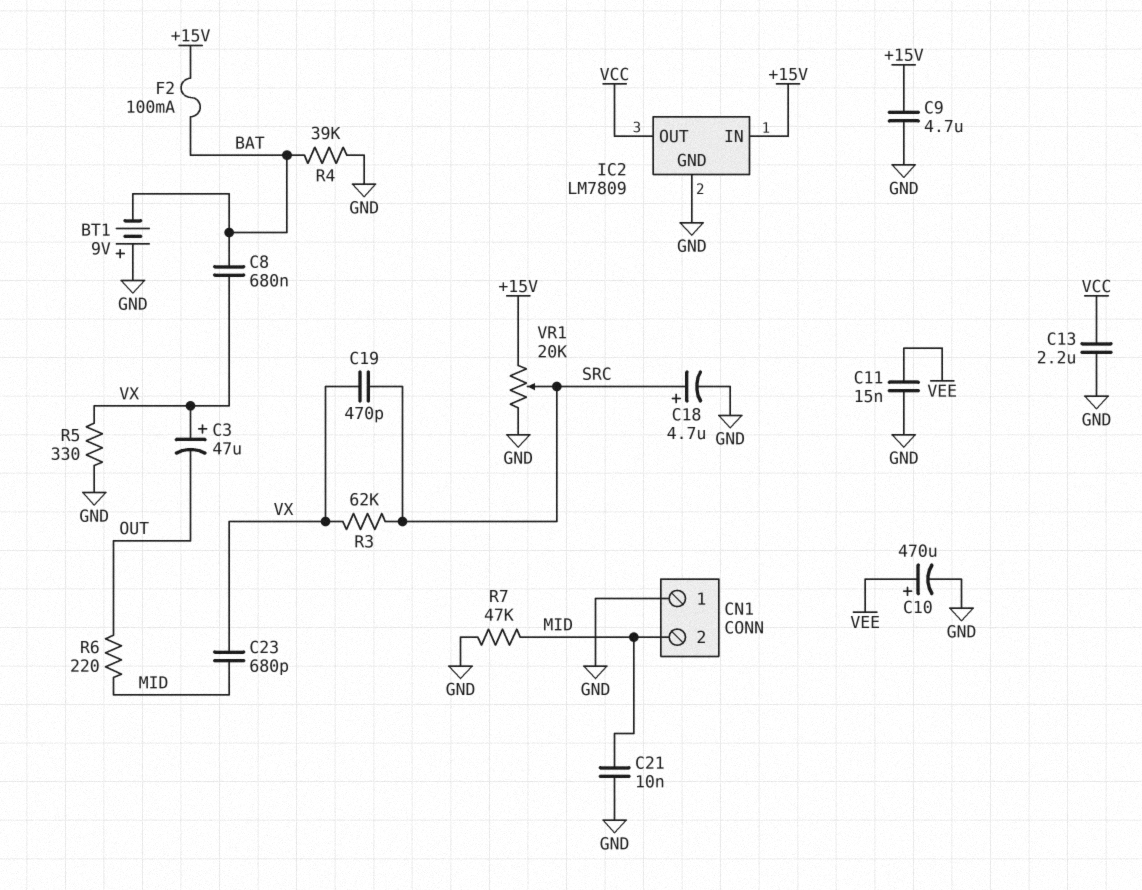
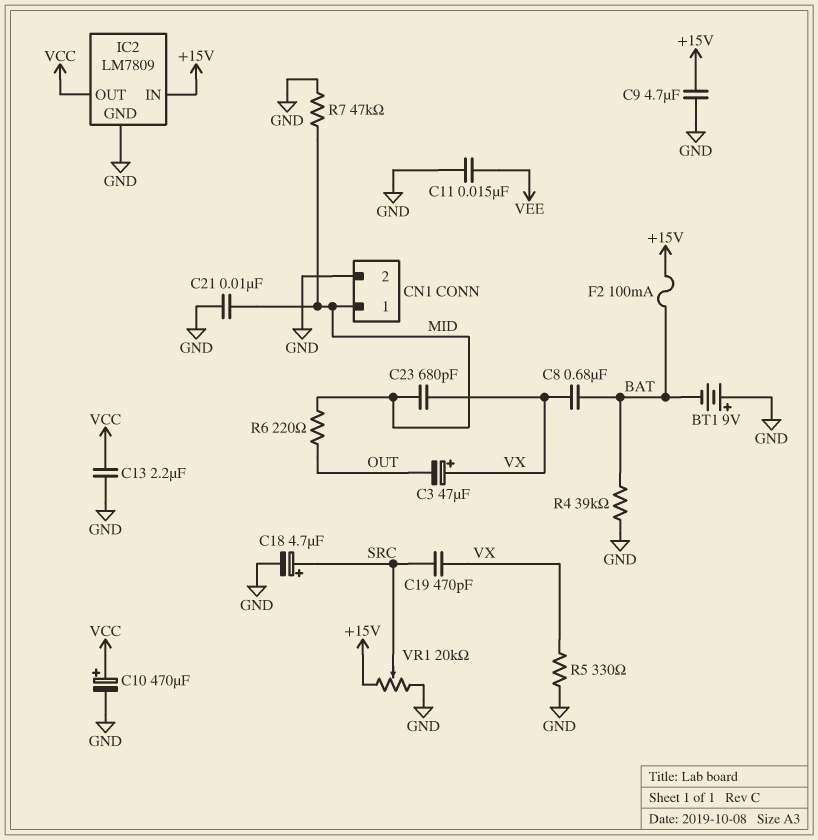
C10: 470uF (plus VEE, minus GND) -> 470uF (plus VCC, minus GND)
CN1 pin 1: GND -> MID
CN1 pin 2: MID -> GND
R3: 62k (SRC, VX) -> none

